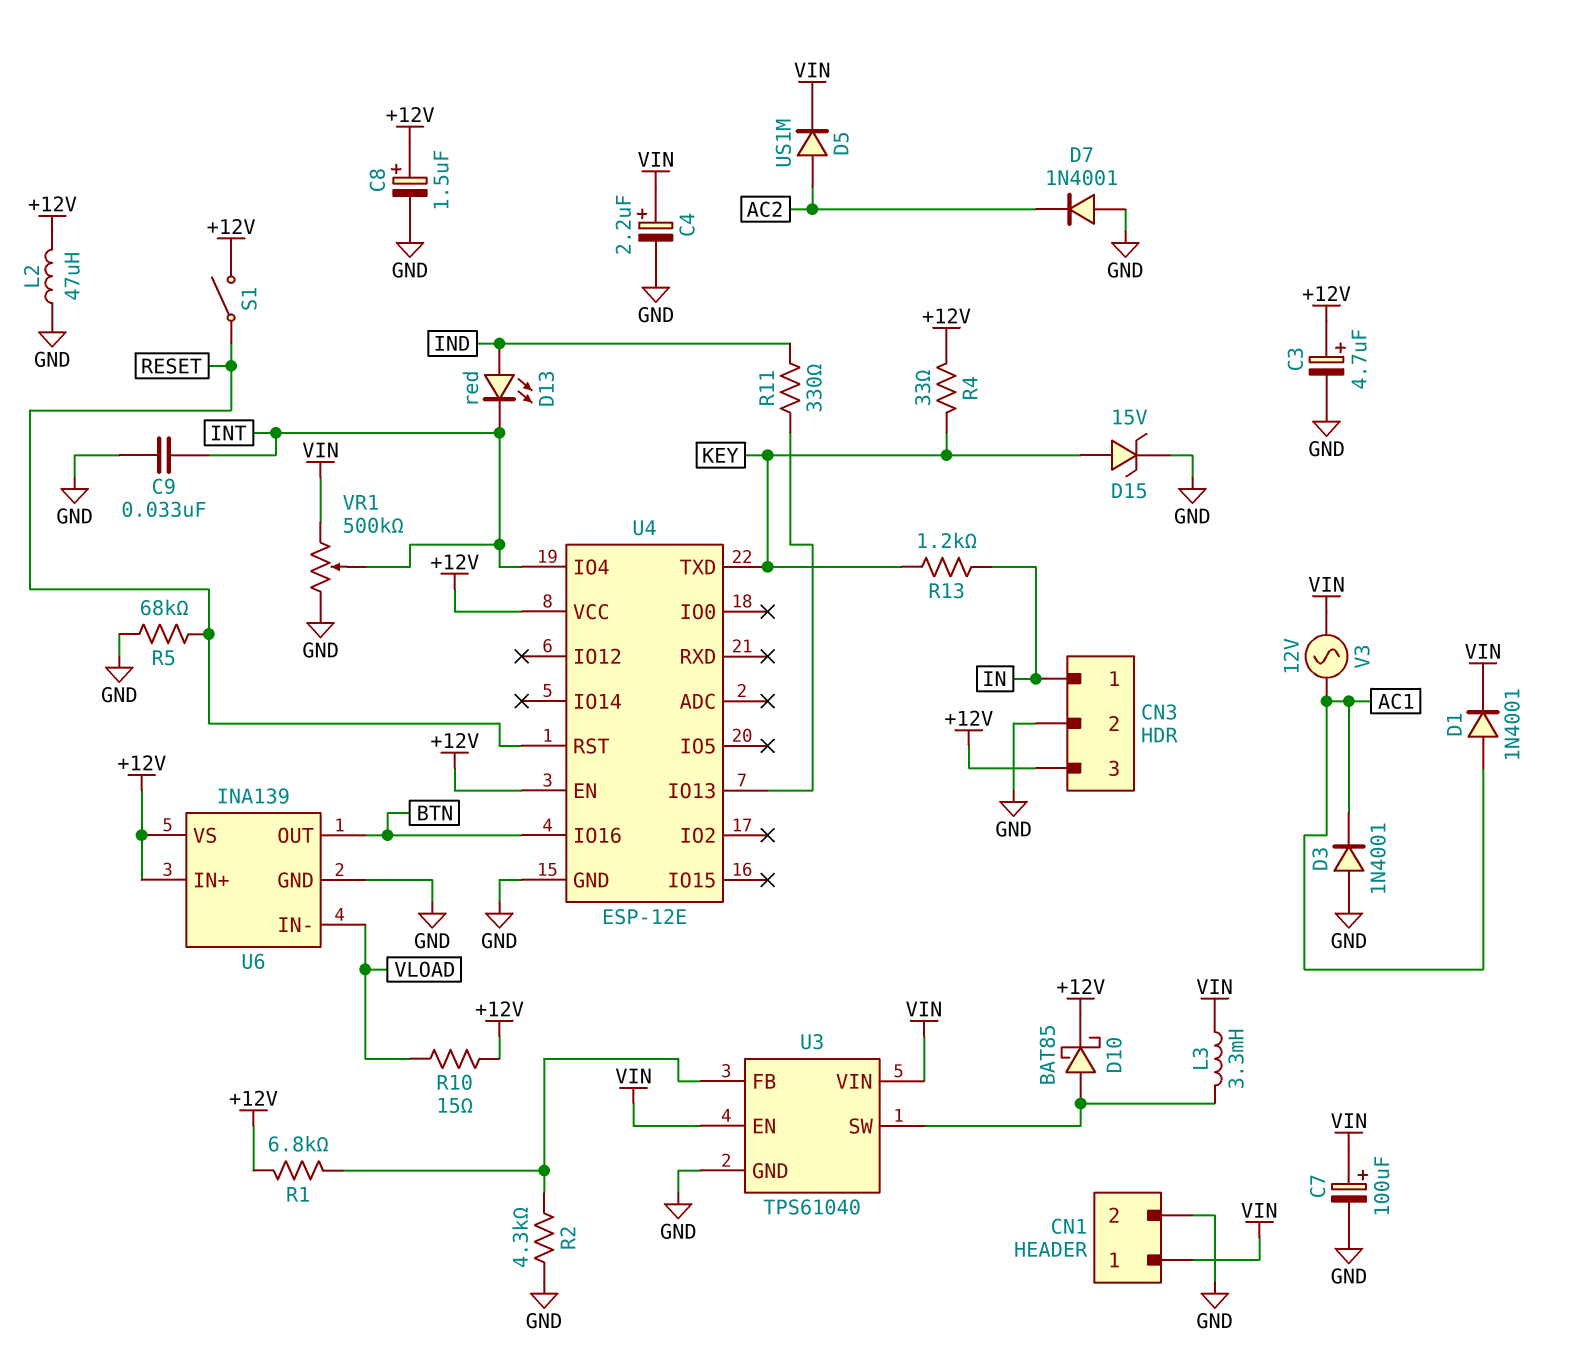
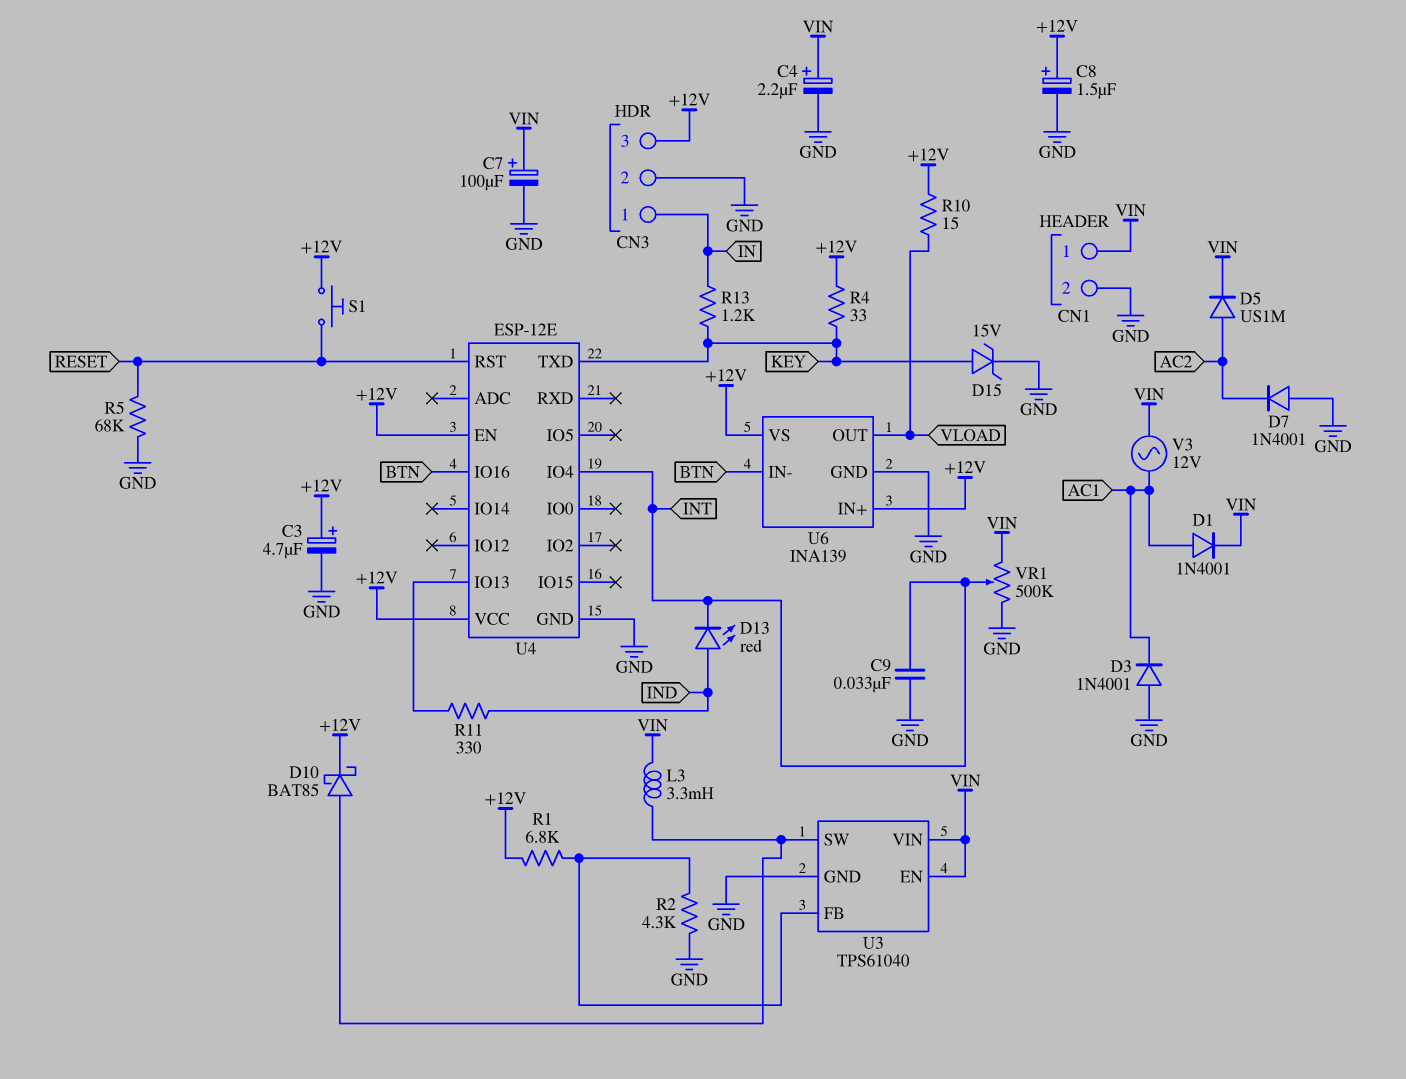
L2: 47uH (+12V, GND) -> none
S1: switch (+12V, RESET) -> button (+12V, RESET)
U6 pin IN-: VLOAD -> BTN
U6 pin OUT: BTN -> VLOAD

